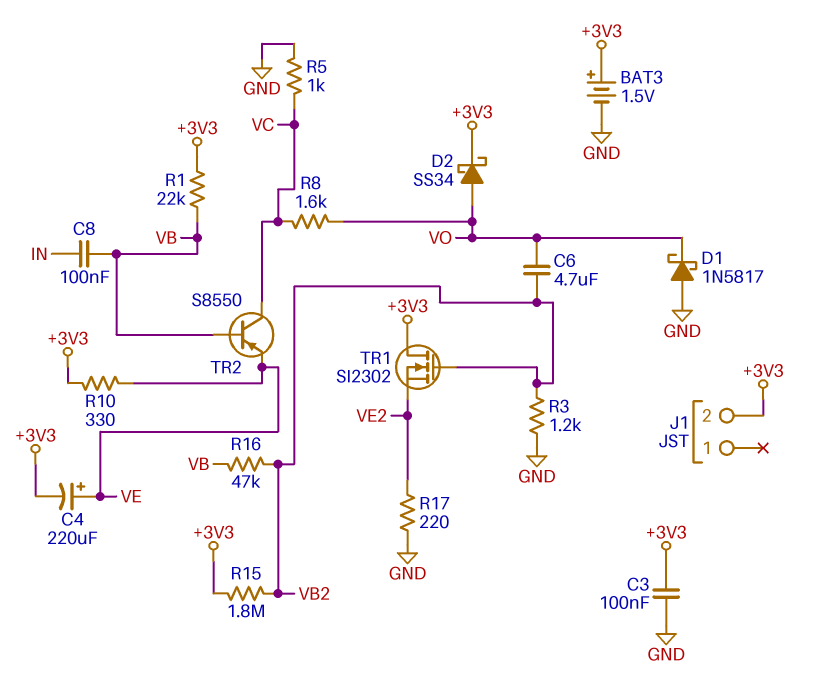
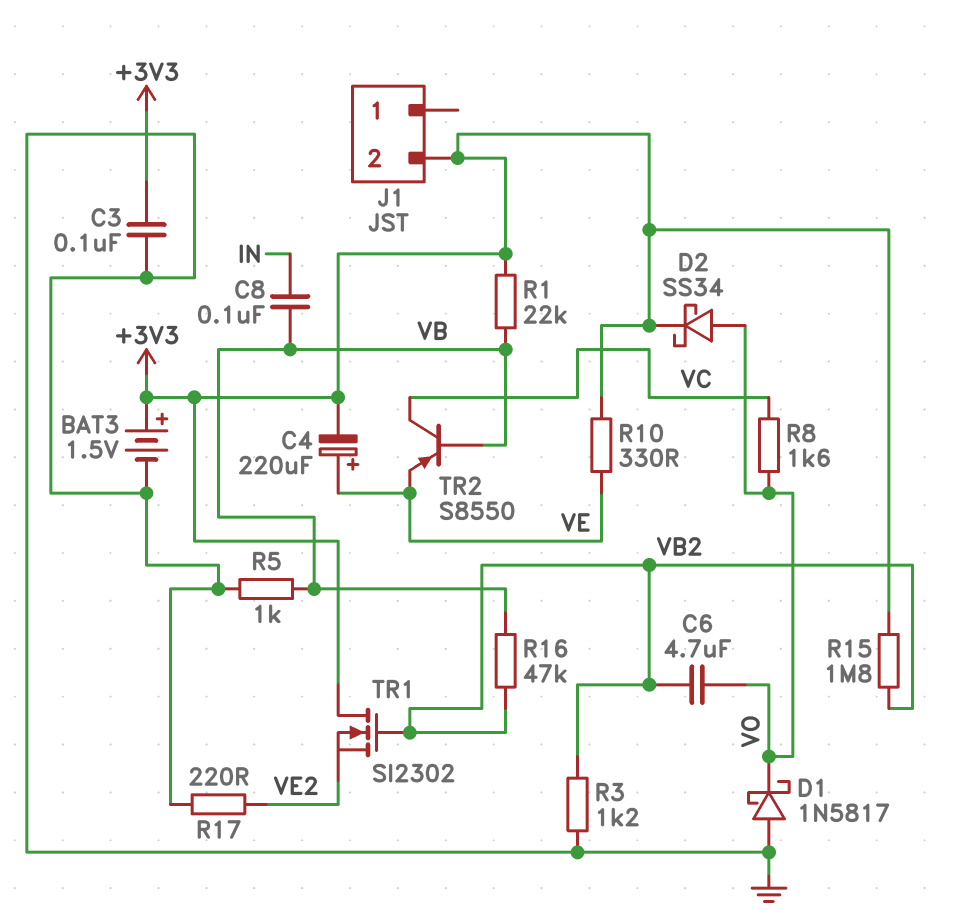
R5: 1k (GND, VC) -> 1k (GND, VB)

